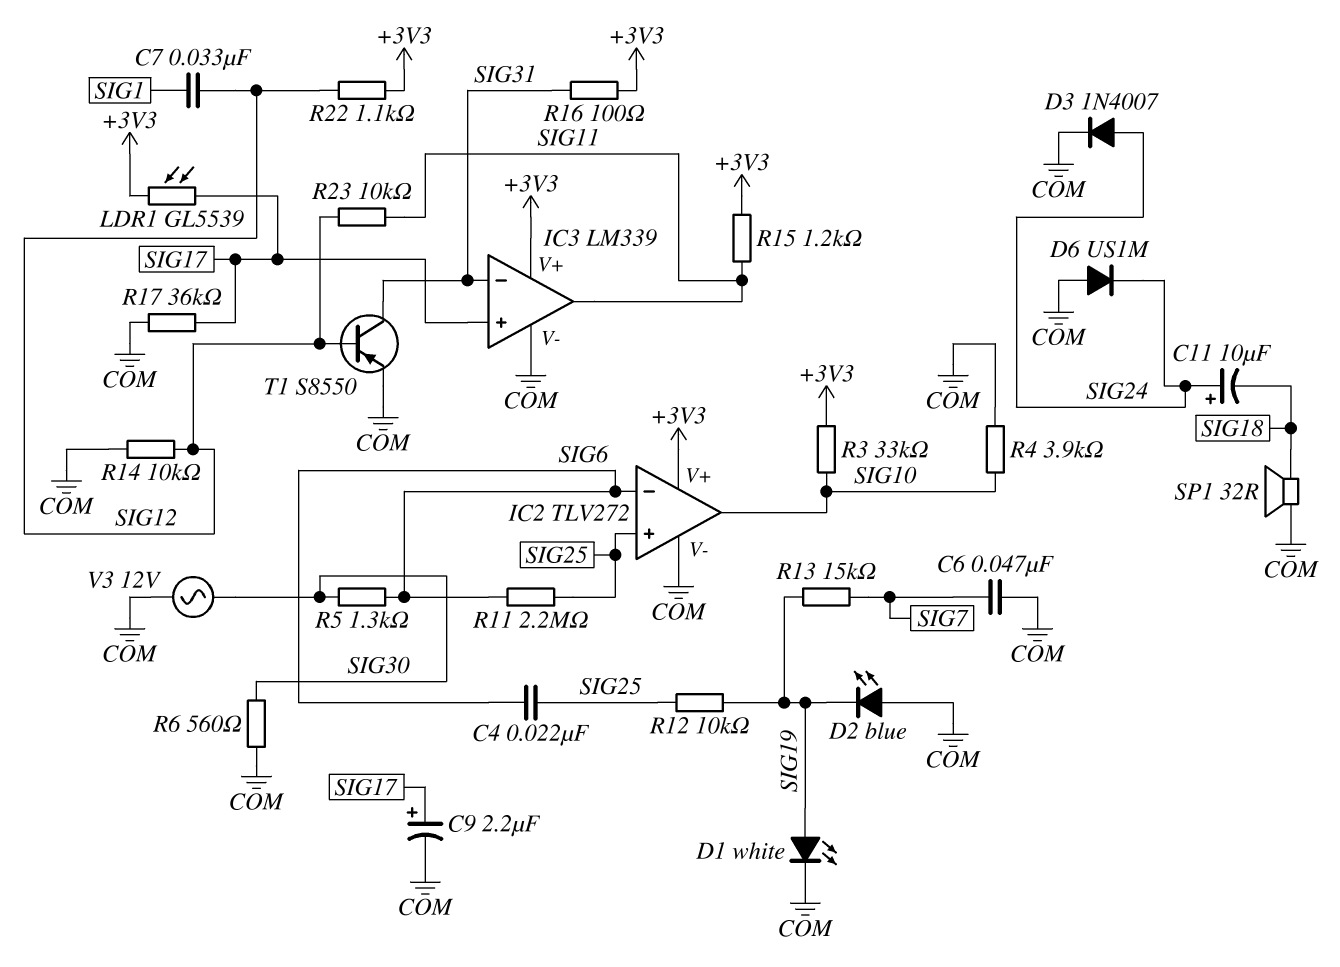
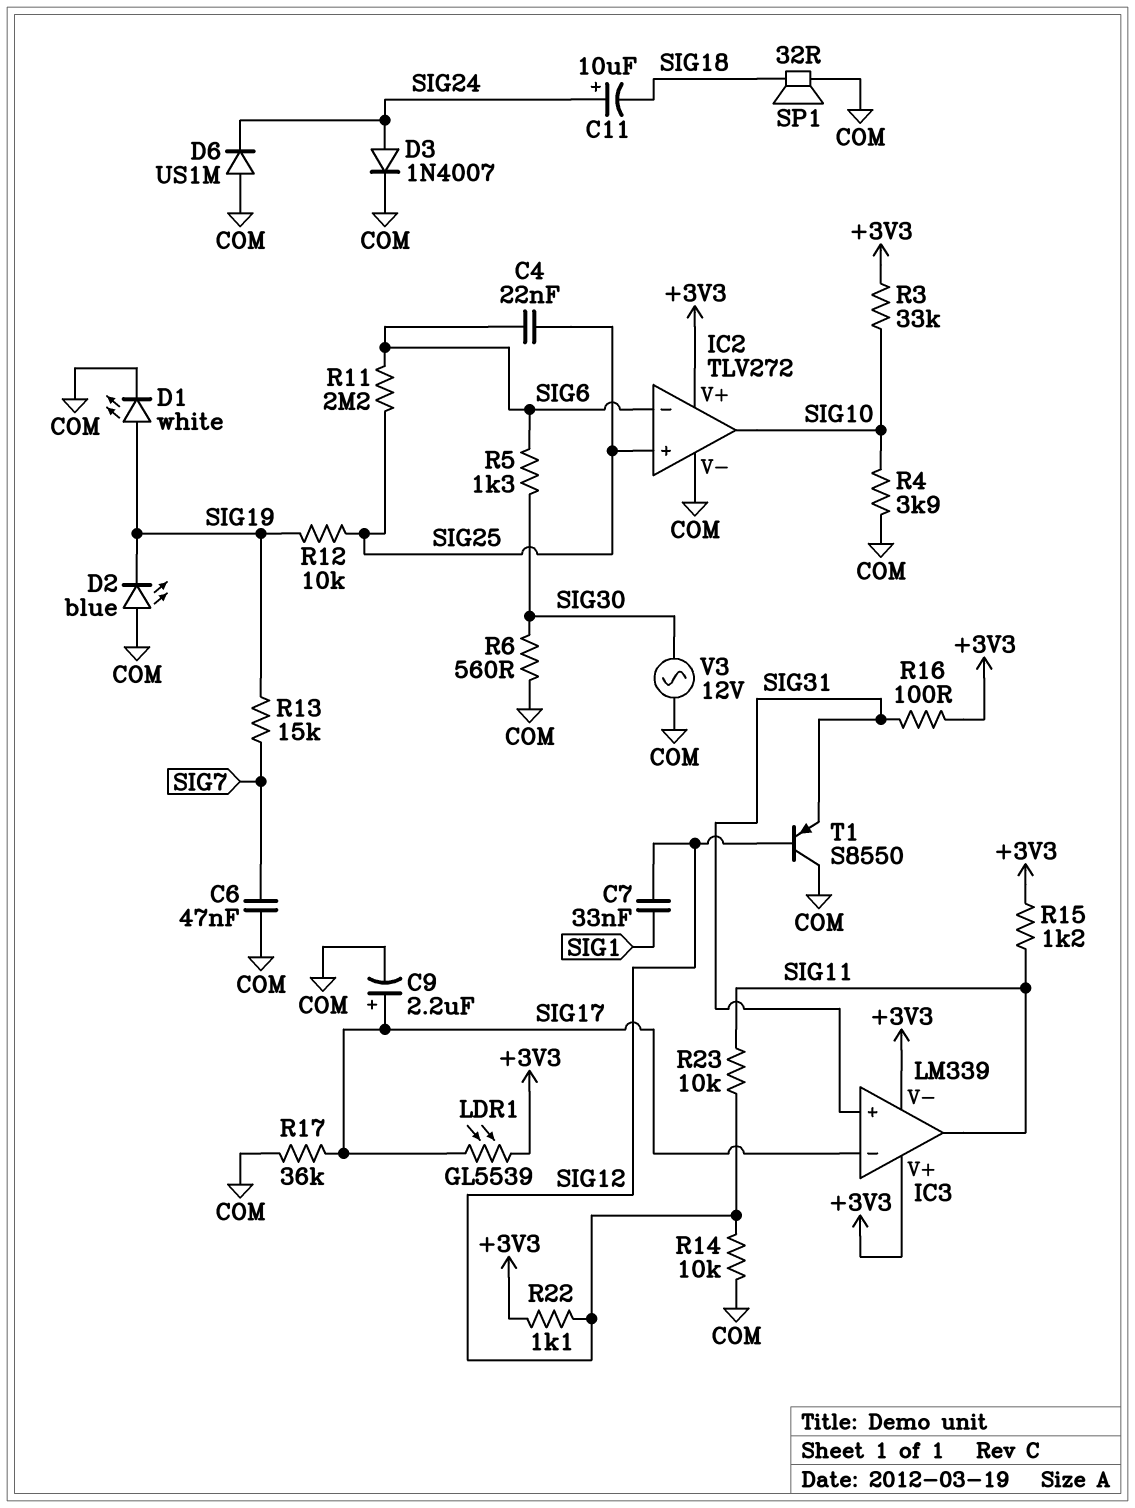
IC3 pin V-: COM -> +3V3
IC3 pin in+: SIG17 -> SIG31
IC3 pin in-: SIG31 -> SIG17
T1: PNP S8550 (B SIG12, C SIG31, E COM) -> PNP S8550 (B SIG12, C COM, E SIG31)

